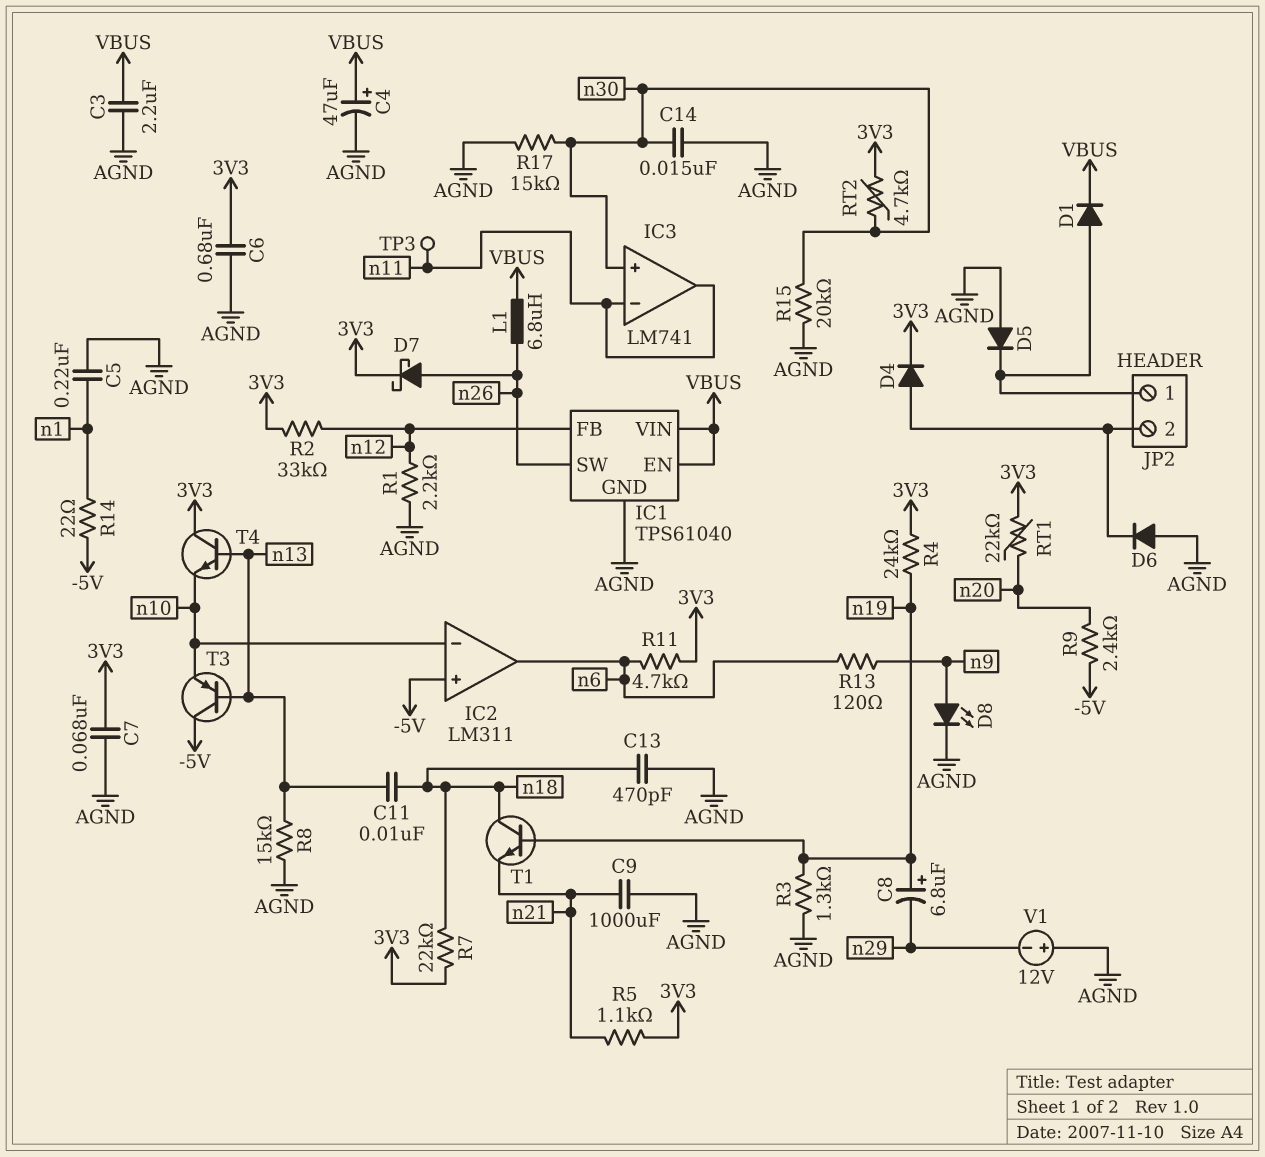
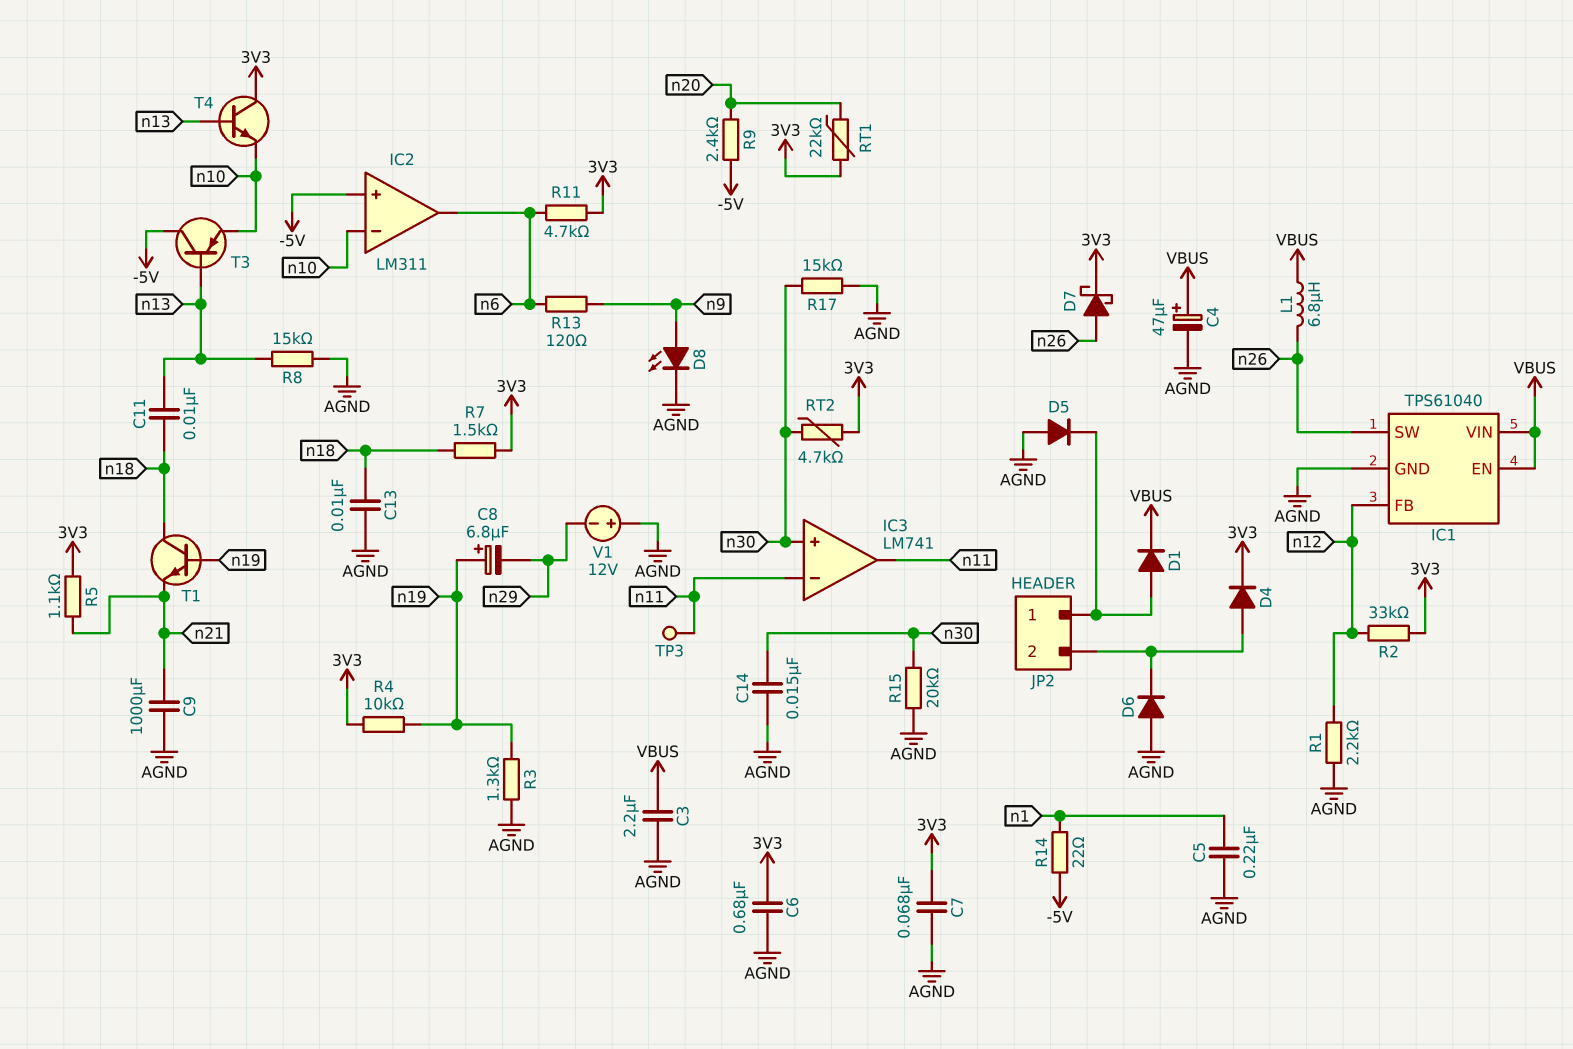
C13: 470pF (AGND, n18) -> 10nF (AGND, n18)
R4: 24k (3V3, n19) -> 10k (3V3, n19)
R7: 22k (3V3, n18) -> 1.5k (3V3, n18)

